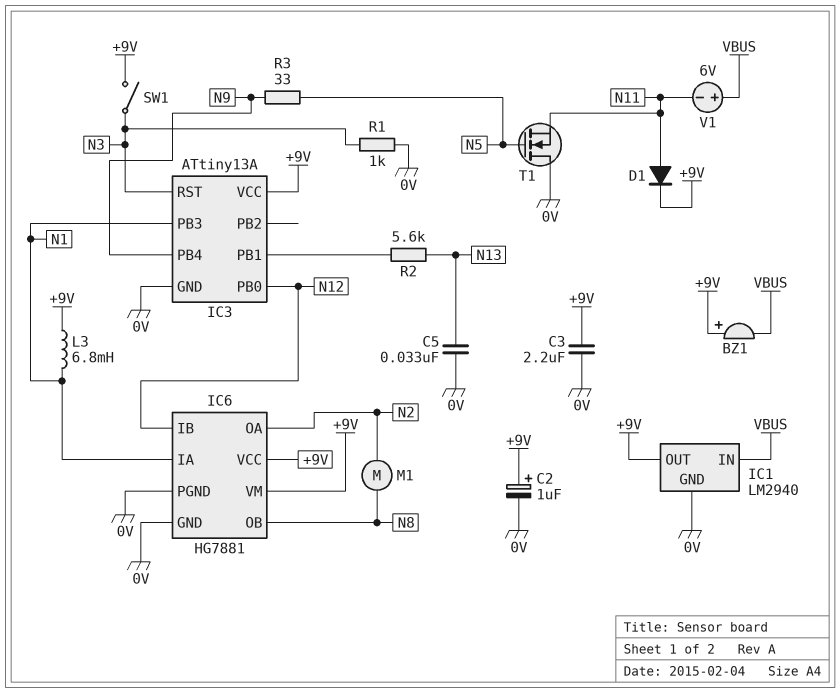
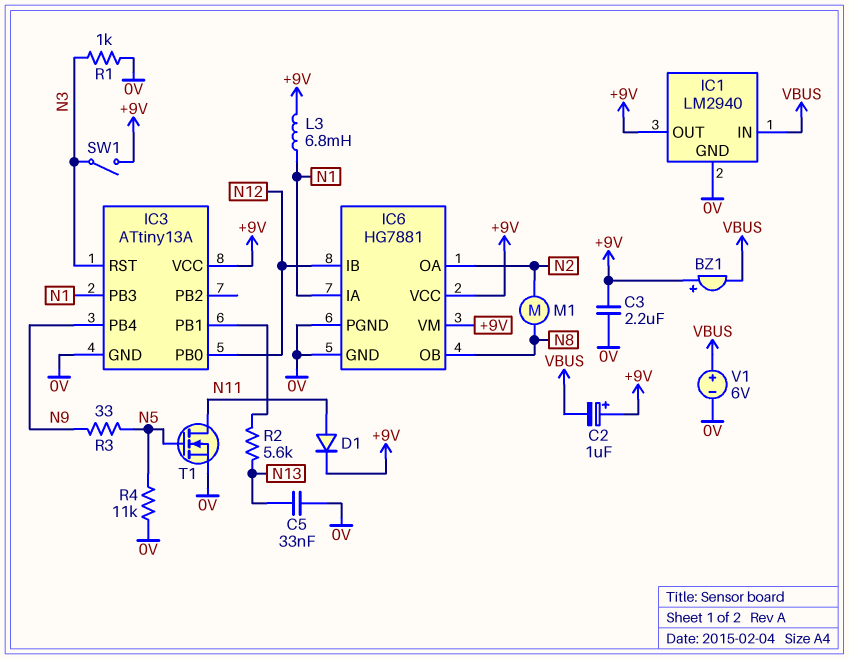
C2: 1uF (plus +9V, minus 0V) -> 1uF (plus +9V, minus VBUS)
R4: none -> 11k (0V, N5)
T1: NMOS (G N5, D 0V, S N11) -> NMOS (G N5, D N11, S 0V)
V1: 6V (plus VBUS, minus N11) -> 6V (plus VBUS, minus 0V)

